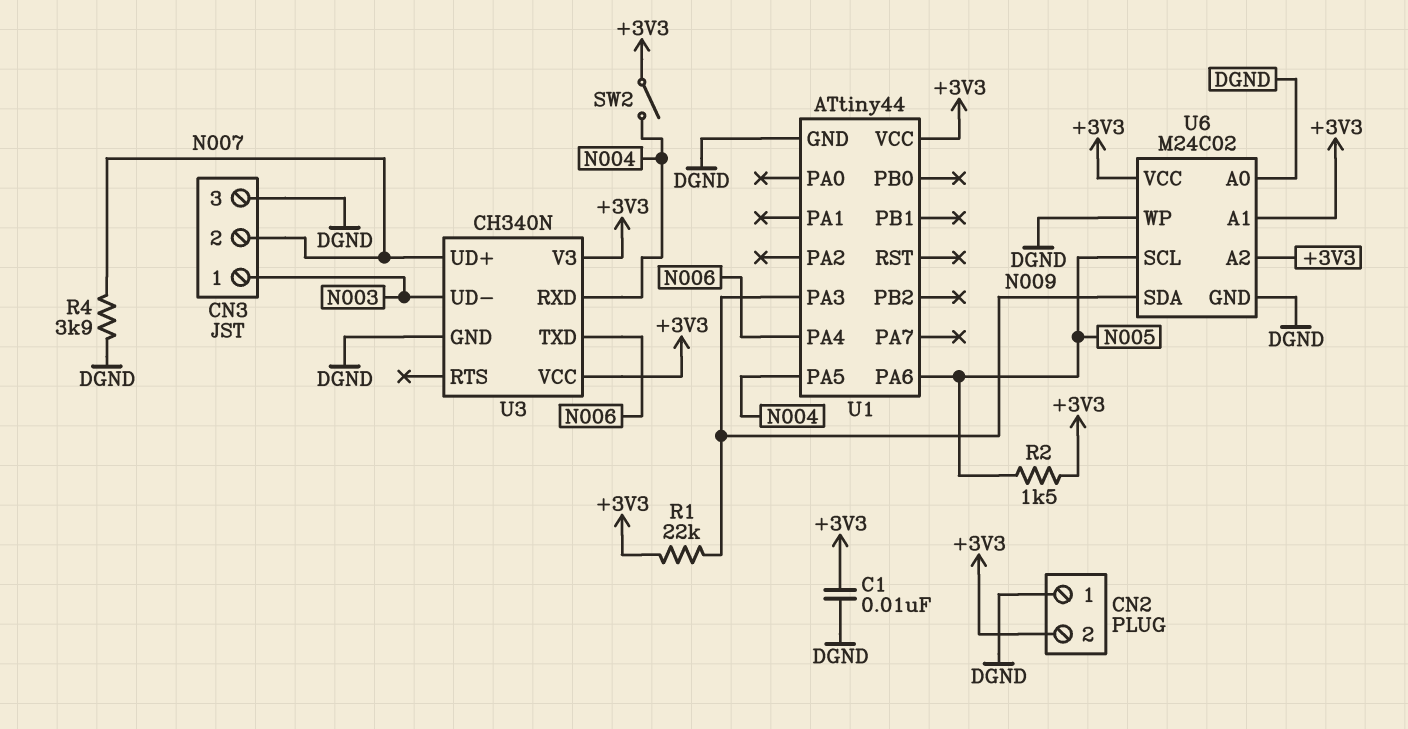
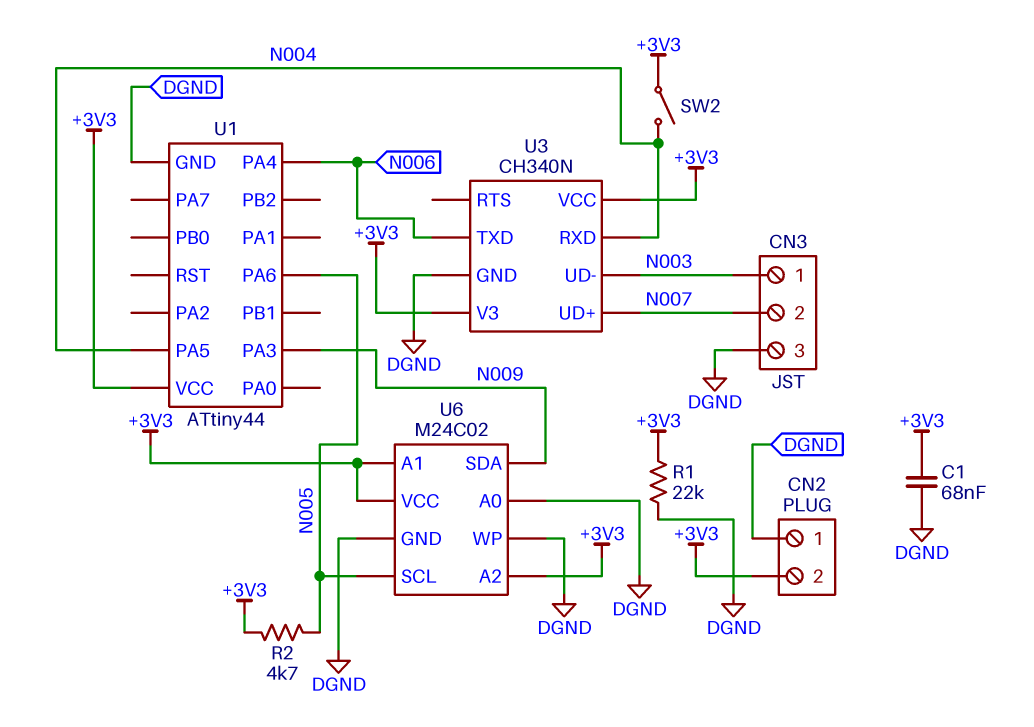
C1: 10nF (+3V3, DGND) -> 68nF (+3V3, DGND)
R1: 22k (+3V3, N009) -> 22k (+3V3, DGND)
R2: 1.5k (+3V3, N005) -> 4.7k (+3V3, N005)
R4: 3.9k (DGND, N007) -> none

